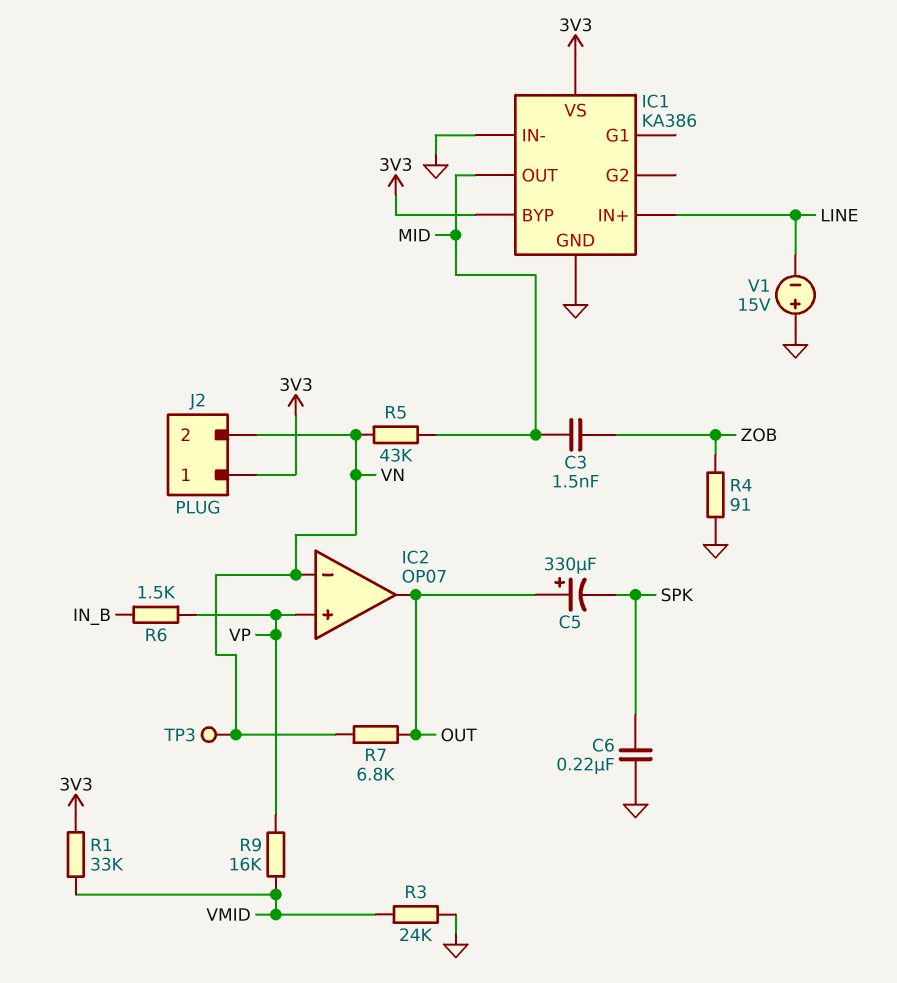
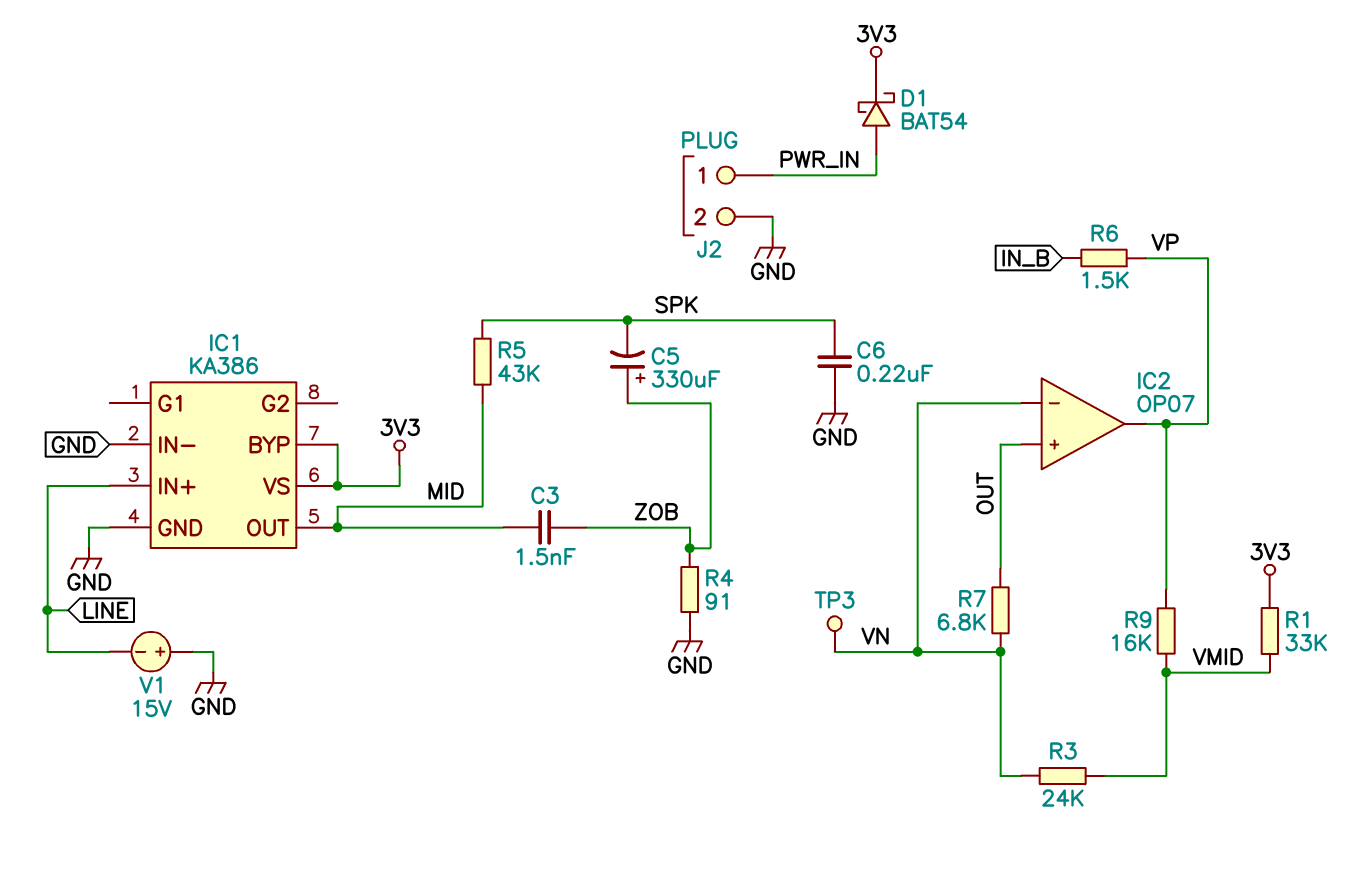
C5: 330uF (plus OUT, minus SPK) -> 330uF (plus ZOB, minus SPK)
D1: none -> schottky BAT54 (A PWR_IN, K 3V3)
IC2 pin in+: VP -> OUT
IC2 pin out: OUT -> VP
J2 pin 1: 3V3 -> PWR_IN
J2 pin 2: VN -> GND
R3: 24k (GND, VMID) -> 24k (VMID, VN)
R5: 43k (MID, VN) -> 43k (MID, SPK)

